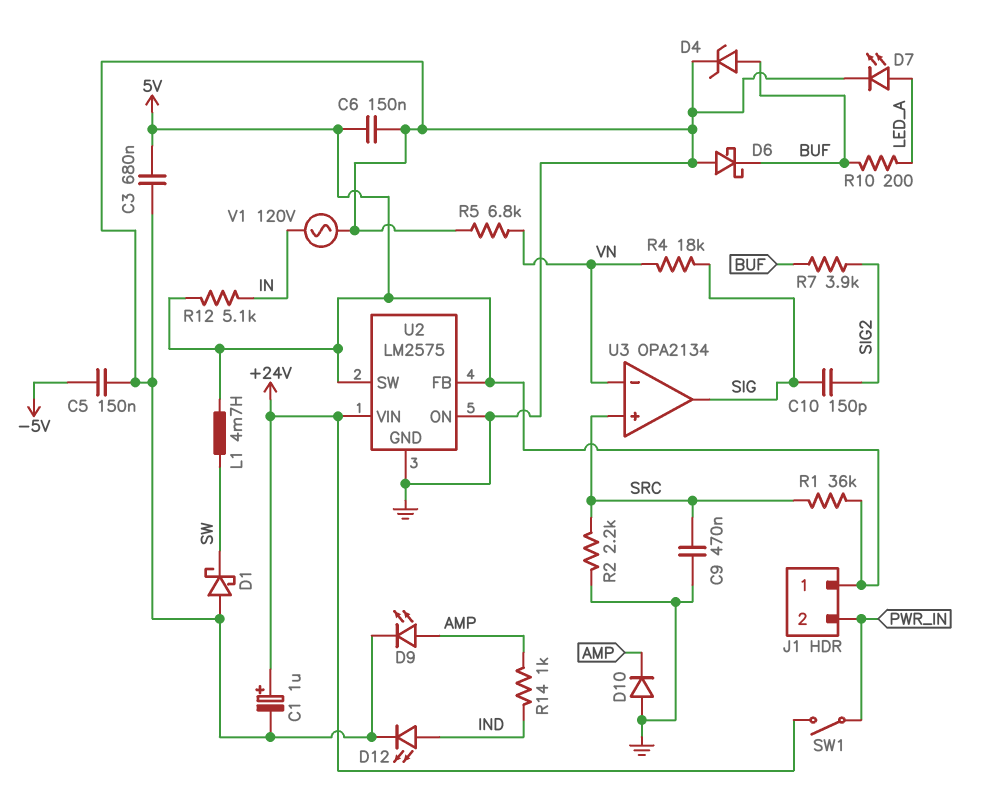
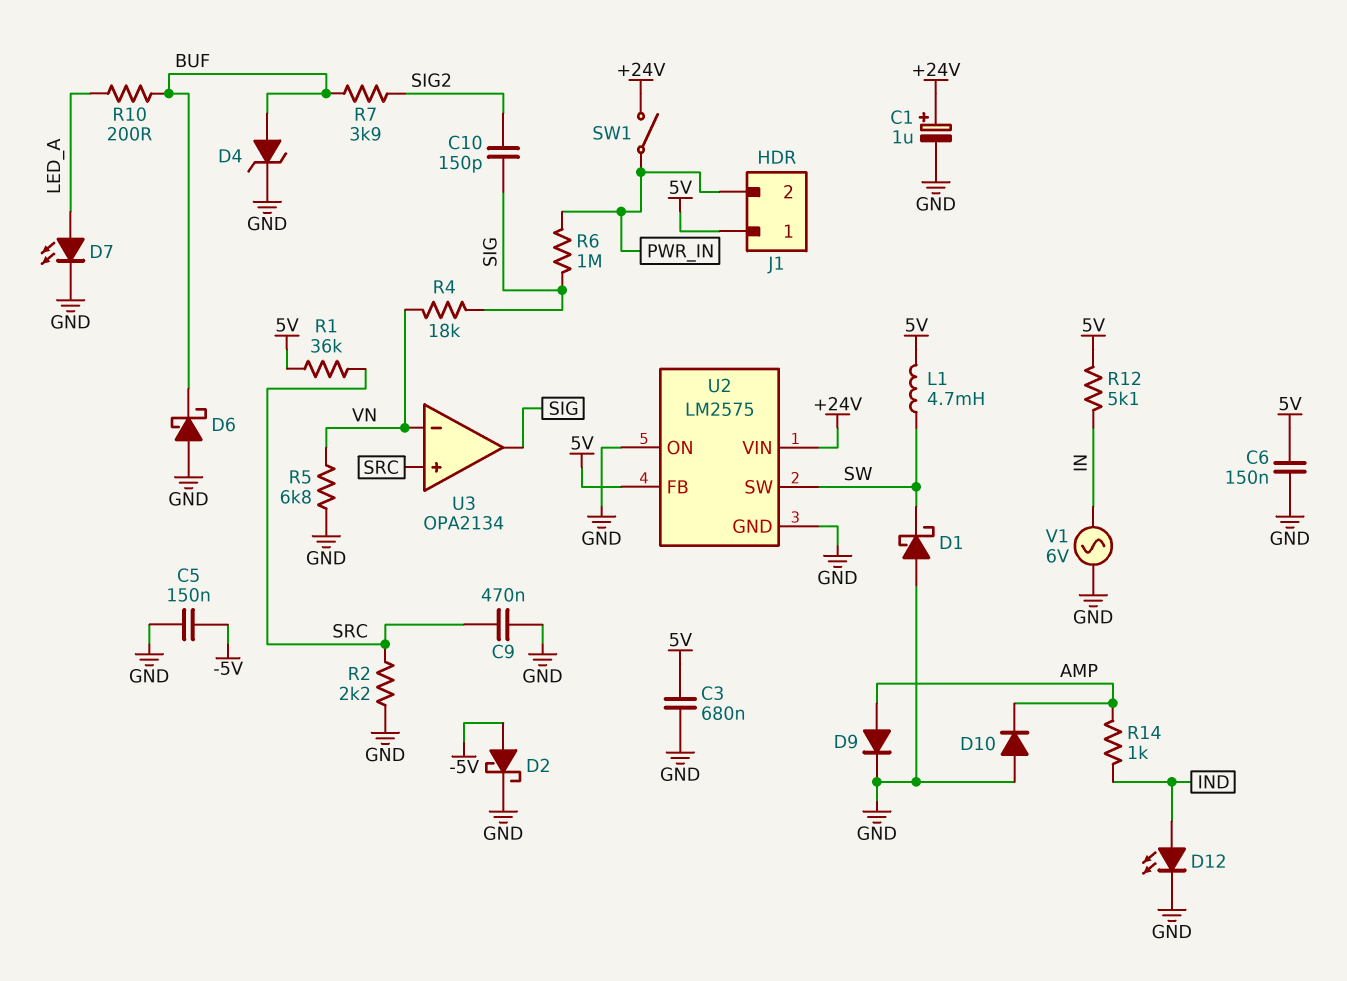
D2: none -> schottky (A -5V, K GND)
D9: LED (A AMP, K GND) -> diode (A AMP, K GND)
R6: none -> 1M (PWR_IN, SIG)
U2 pin SW: 5V -> SW
V1: AC 120V (GND, IN) -> AC 6V (GND, IN)

